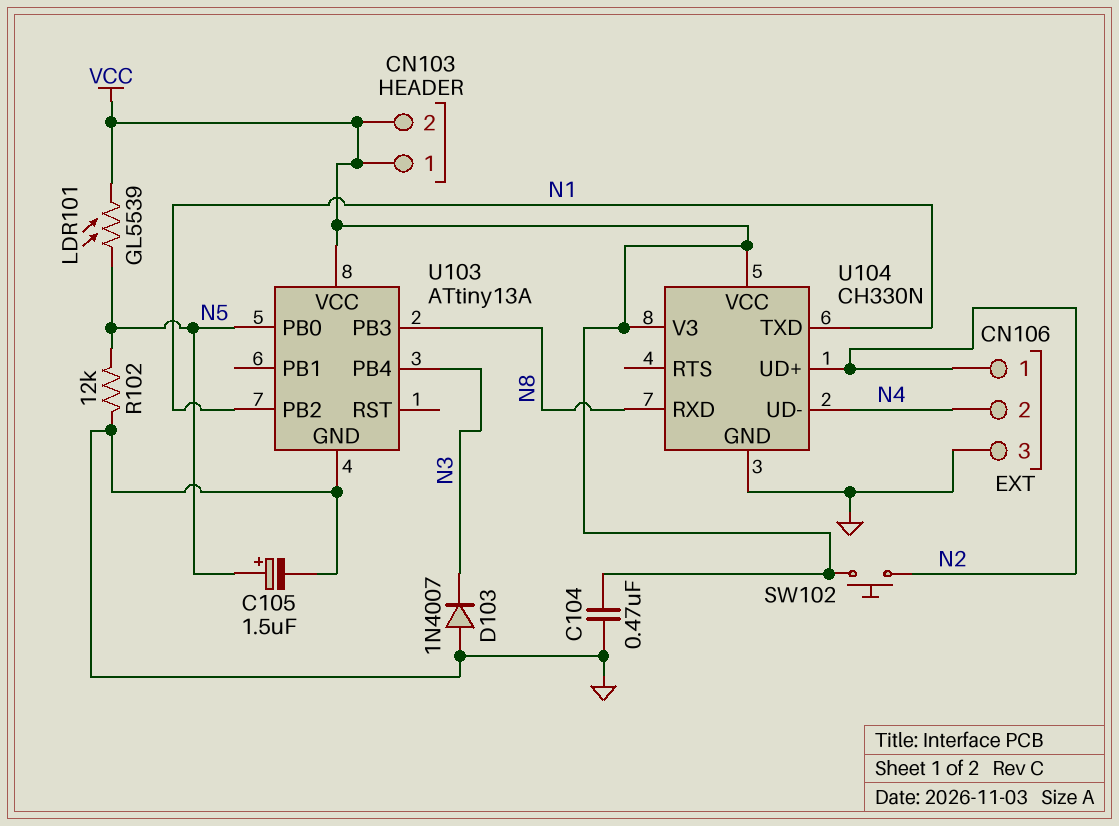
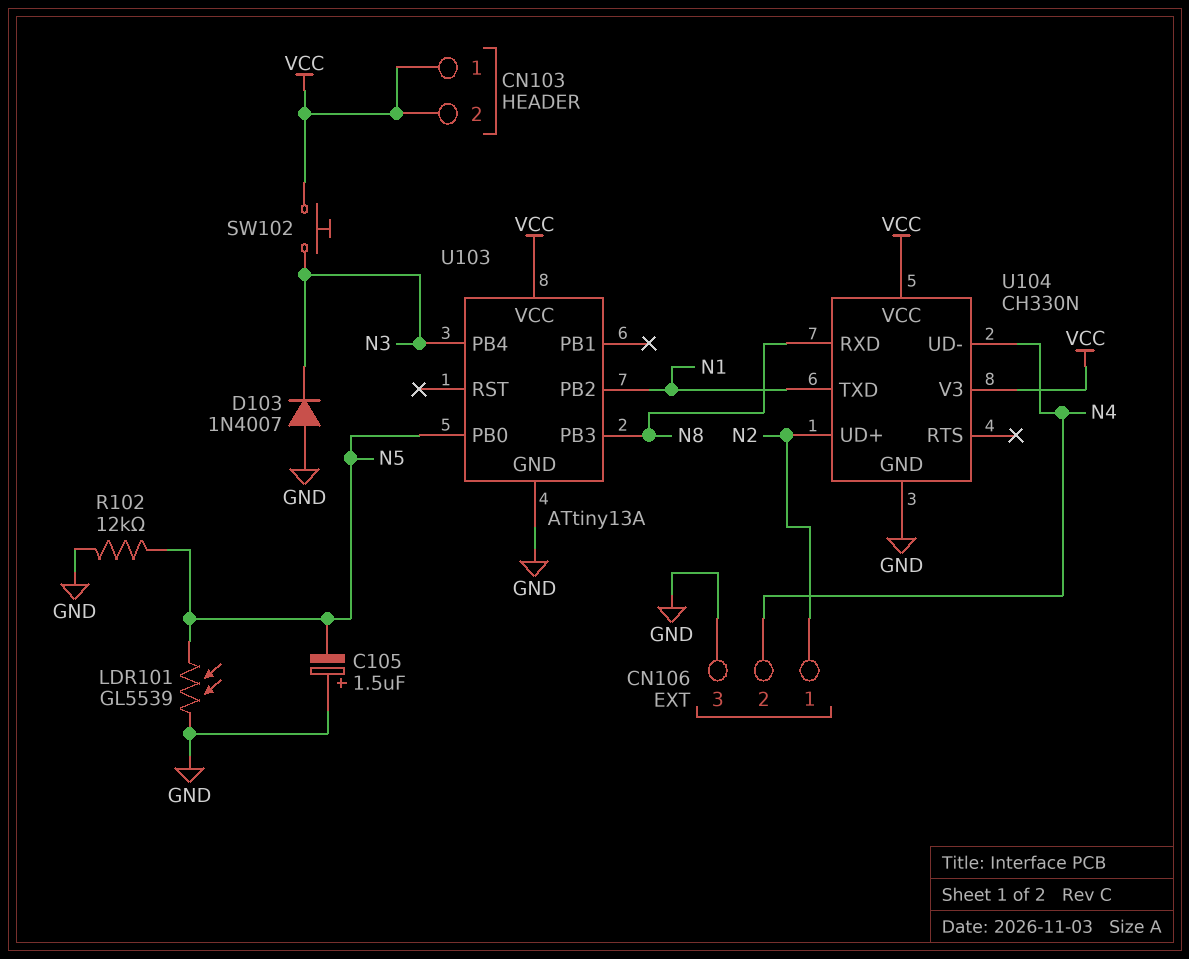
C104: 470nF (GND, VCC) -> none
C105: 1.5uF (plus N5, minus GND) -> 1.5uF (plus GND, minus N5)
LDR101: GL5539 (N5, VCC) -> GL5539 (GND, N5)
SW102: button (N2, VCC) -> button (N3, VCC)

